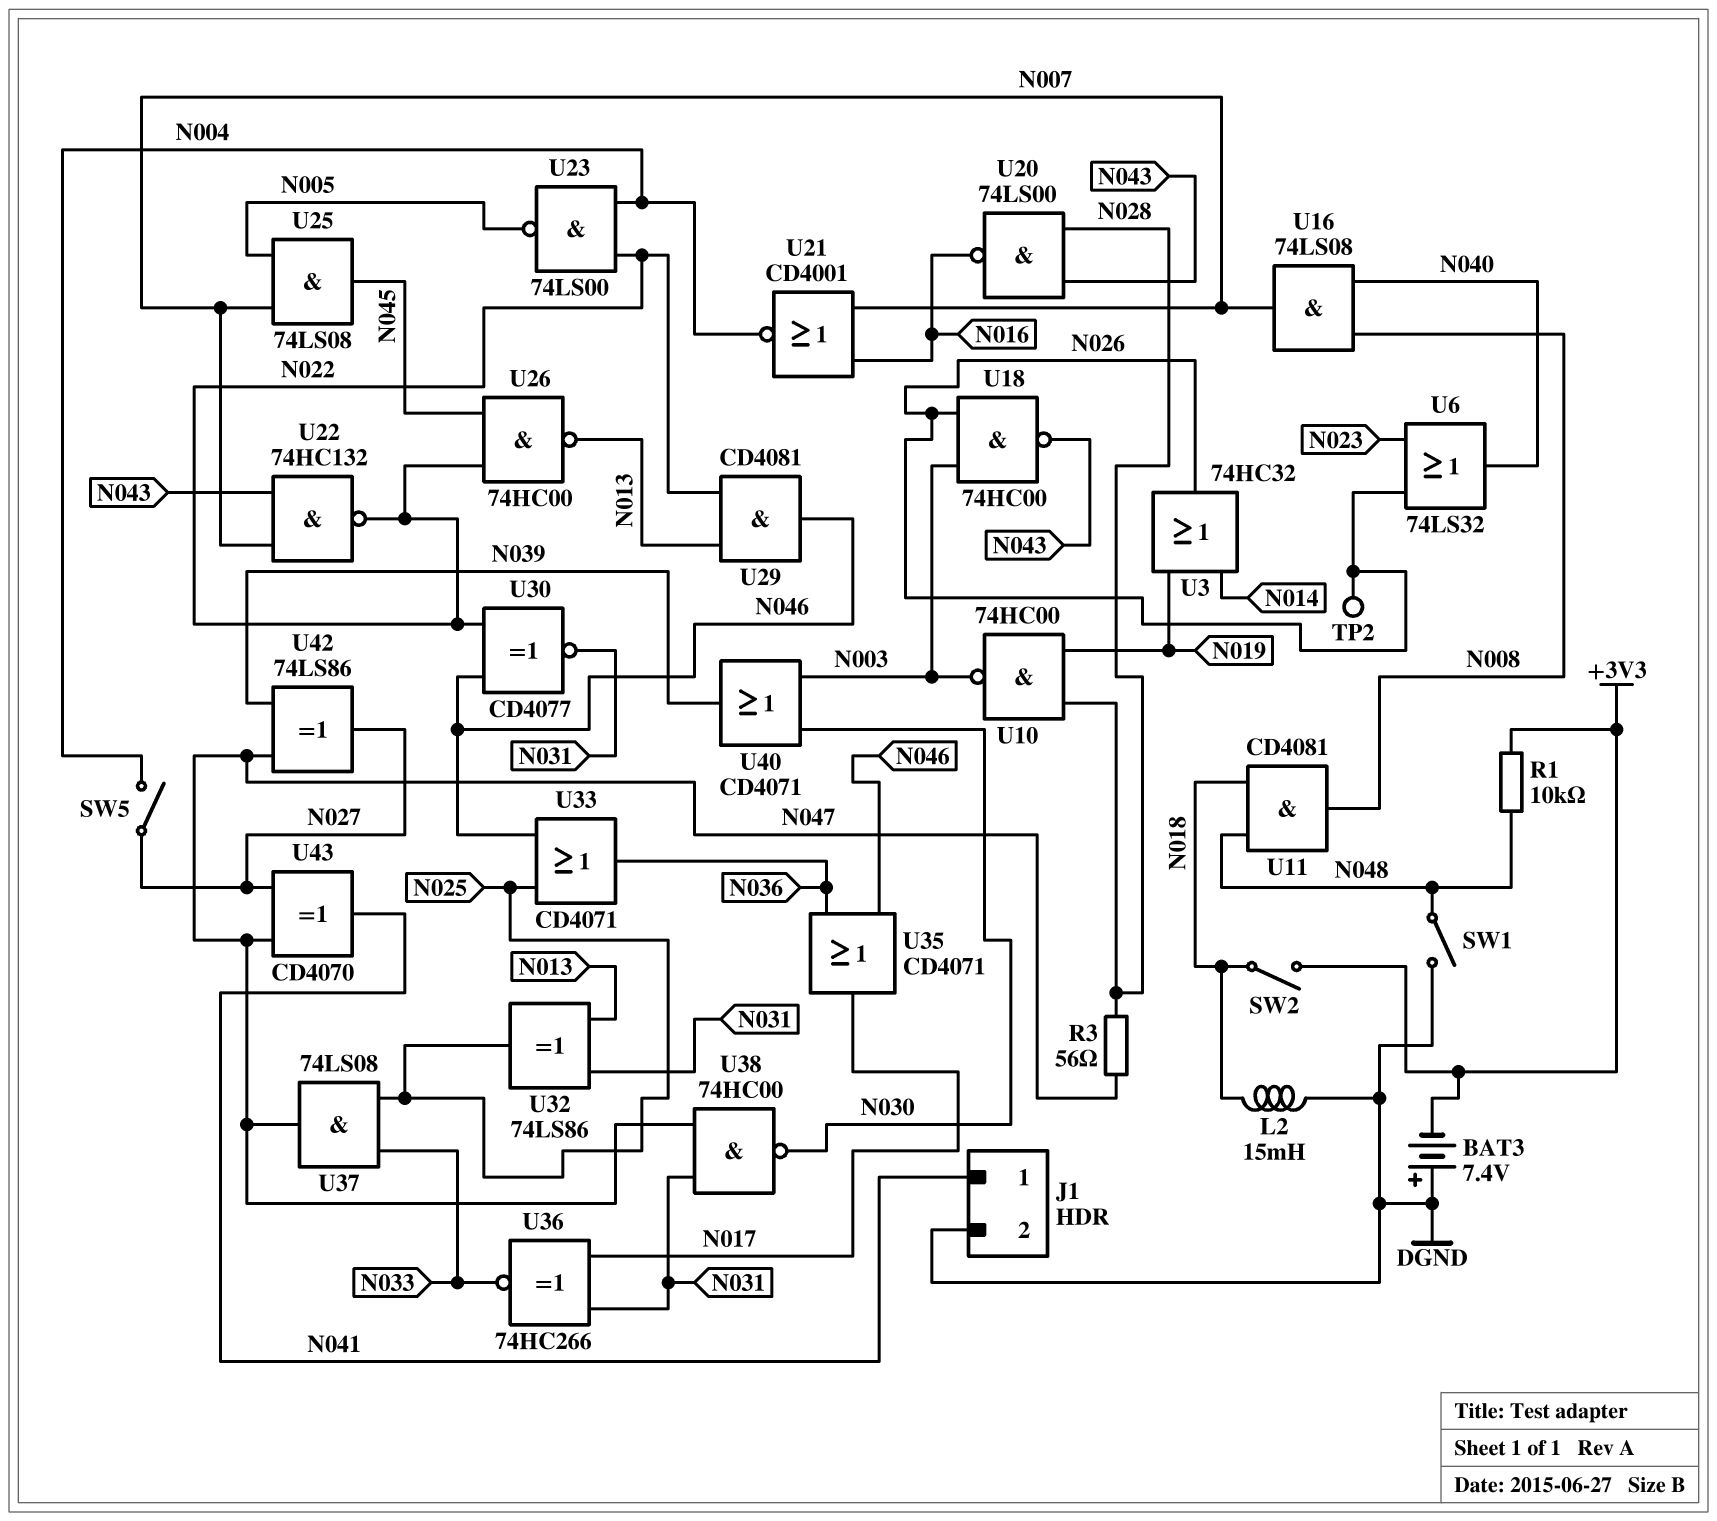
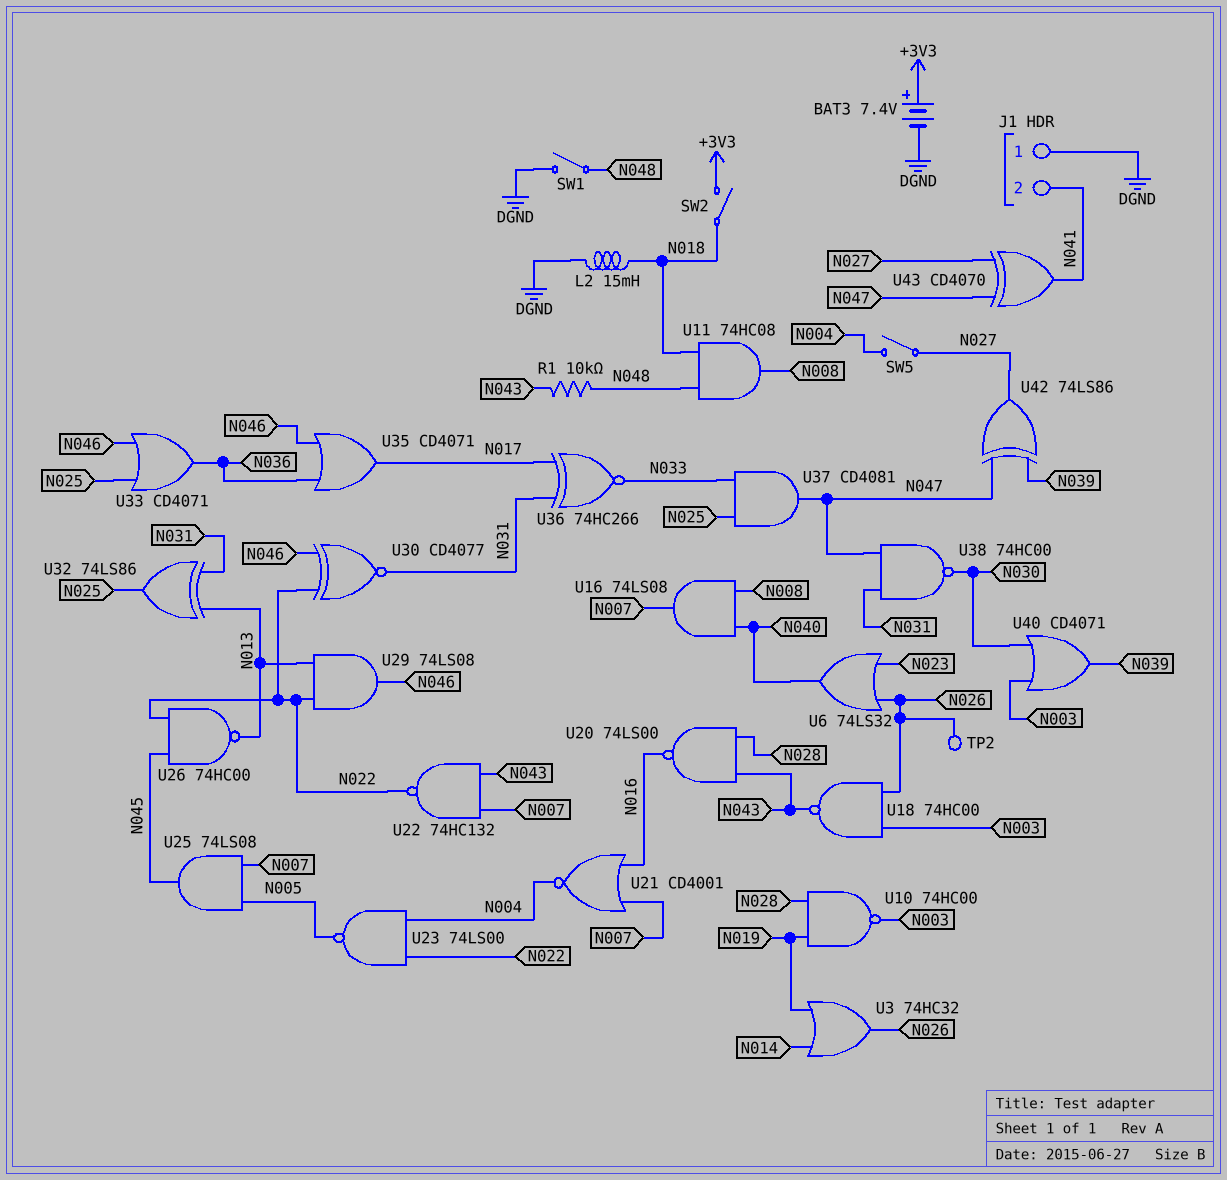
BAT3: 7.4V (plus DGND, minus +3V3) -> 7.4V (plus +3V3, minus DGND)
J1 pin 1: N041 -> DGND
J1 pin 2: DGND -> N041
R1: 10k (+3V3, N048) -> 10k (N043, N048)
R3: 56 (N028, N047) -> none
U11: AND CD4081 (in N018, in N048, out N008) -> AND 74HC08 (in N018, in N048, out N008)
U29: AND CD4081 (in N013, in N022, out N046) -> AND 74LS08 (in N013, in N022, out N046)
U37: AND 74LS08 (in N025, in N033, out N047) -> AND CD4081 (in N025, in N033, out N047)

